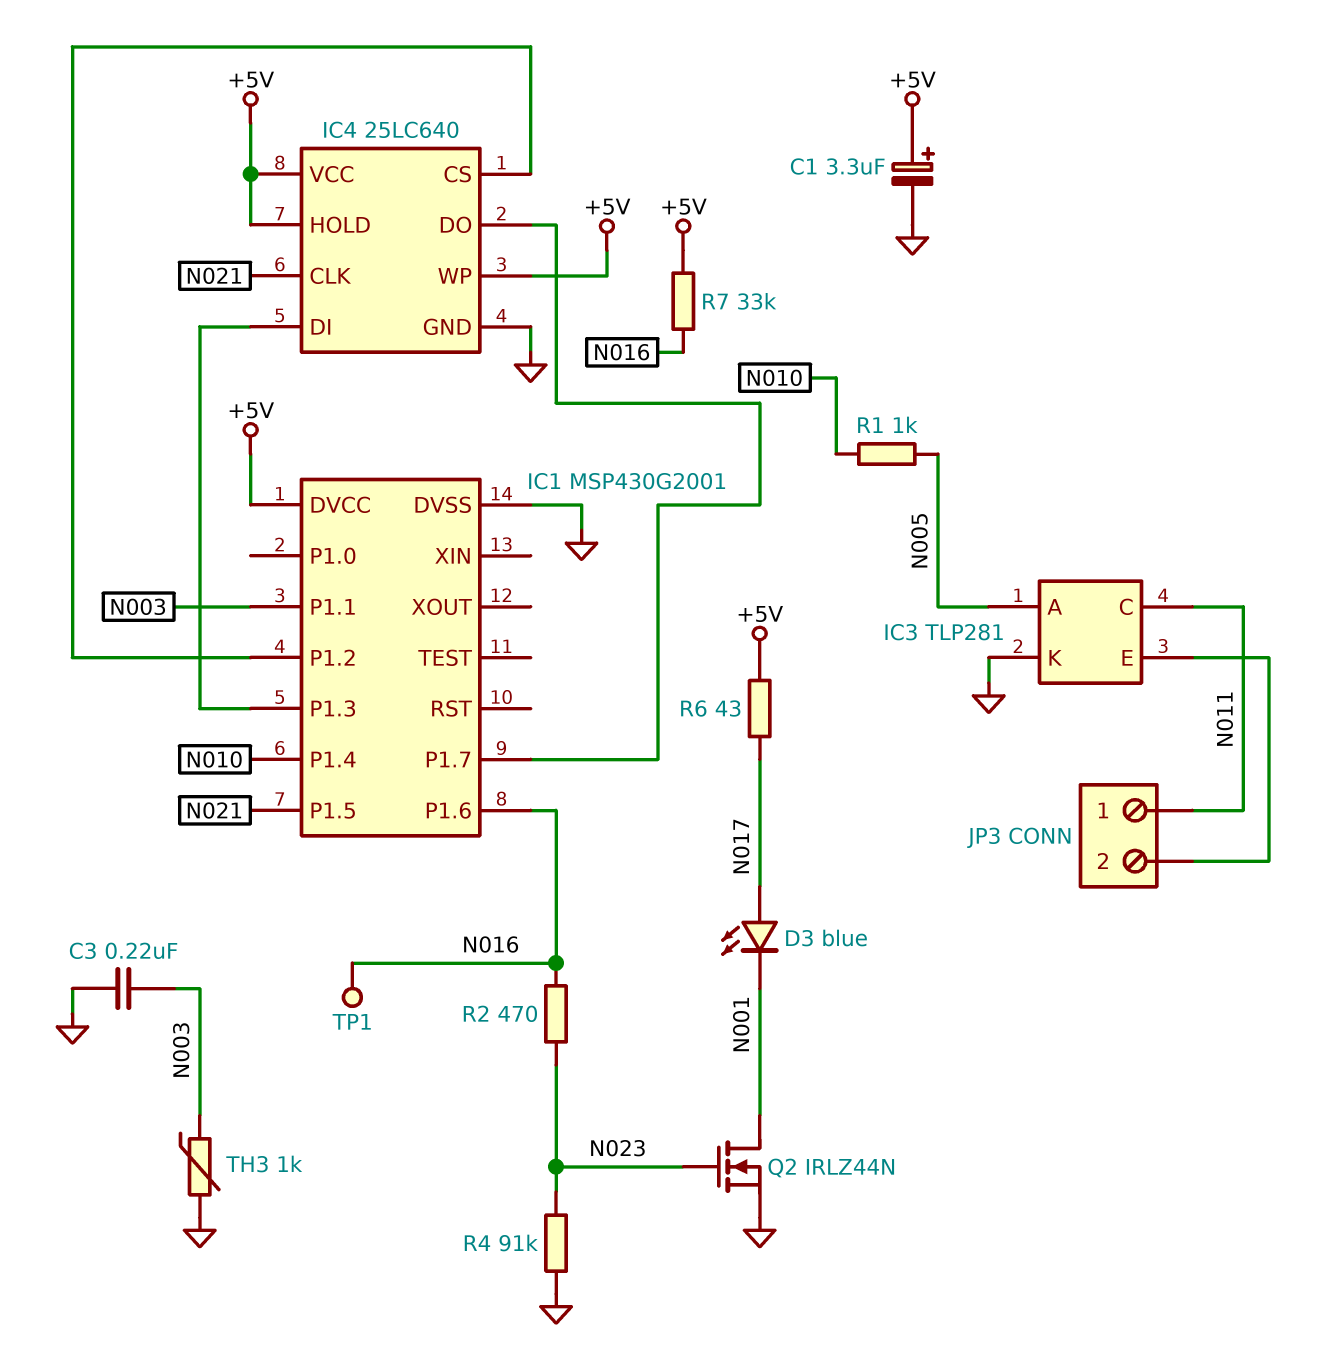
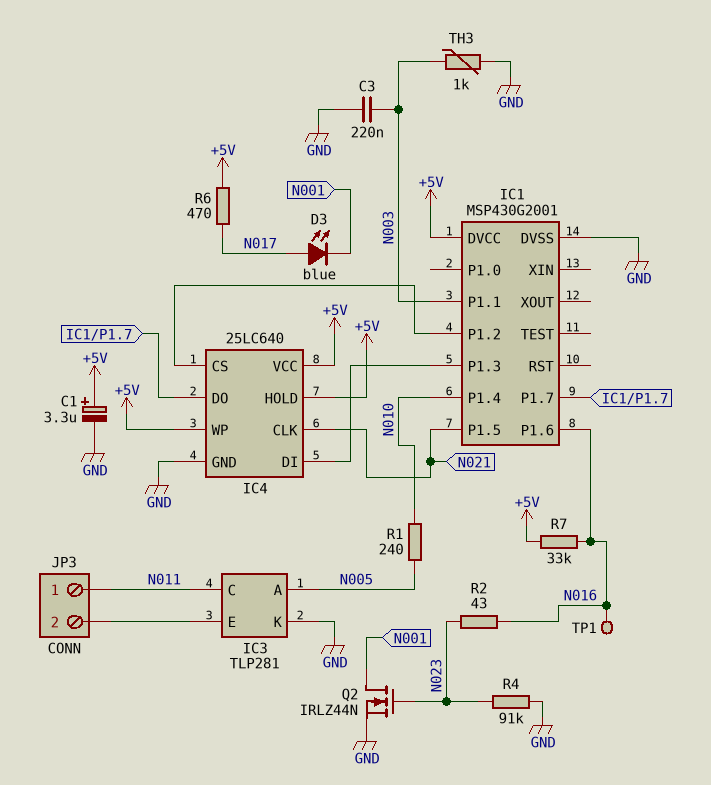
R1: 1k (N005, N010) -> 240 (N005, N010)
R2: 470 (N016, N023) -> 43 (N016, N023)
R6: 43 (+5V, N017) -> 470 (+5V, N017)

